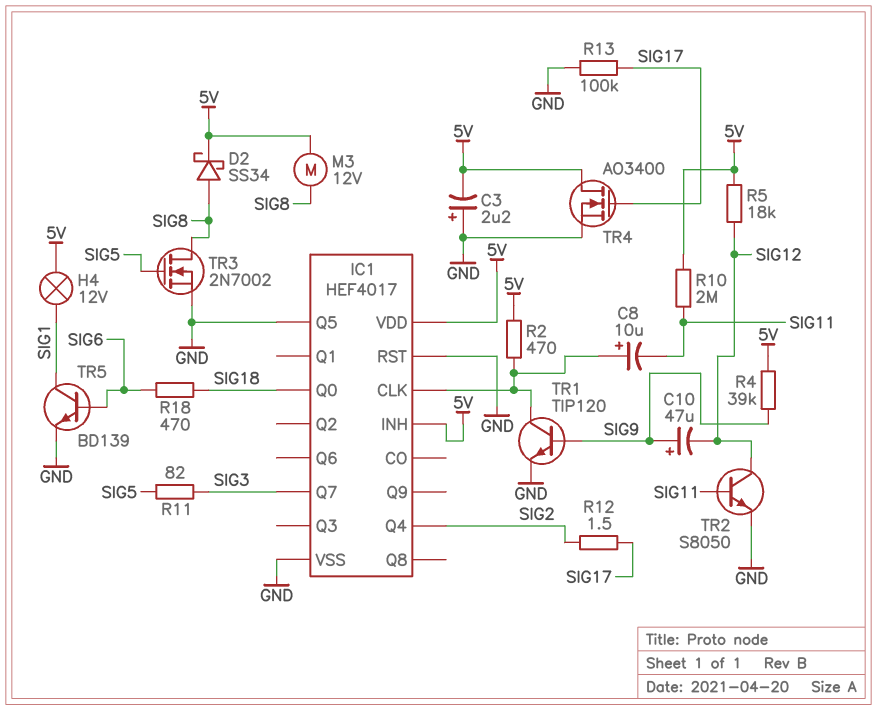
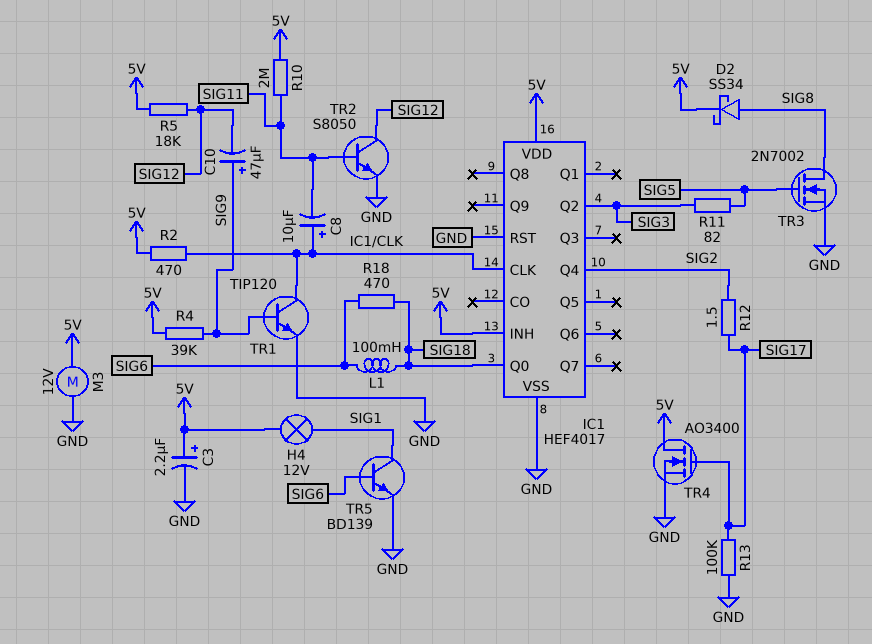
C3: 2.2uF (plus GND, minus 5V) -> 2.2uF (plus 5V, minus GND)
IC1 pin Q2: none -> SIG3
IC1 pin Q5: GND -> none
IC1 pin Q7: SIG3 -> none
L1: none -> 100mH (SIG6, SIG18)
M3: motor 12V (5V, SIG8) -> motor 12V (5V, GND)

